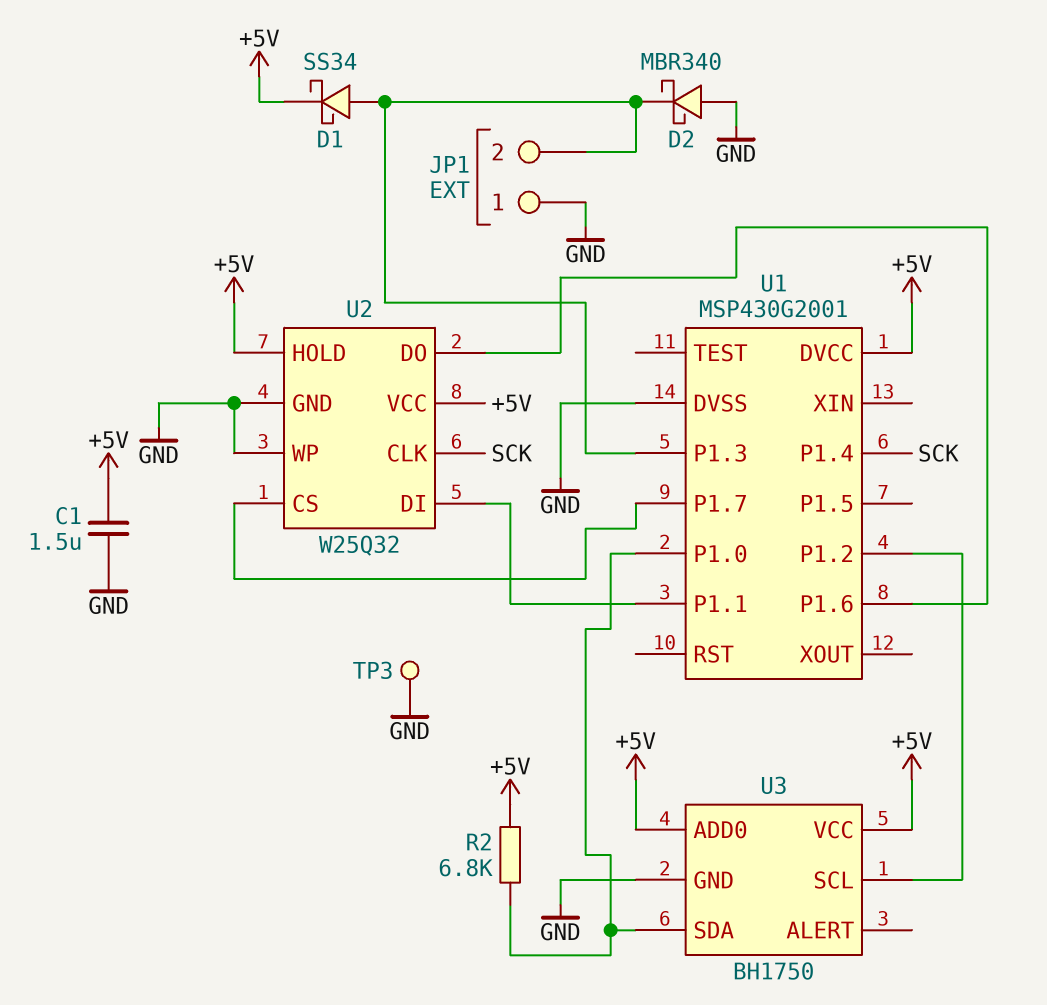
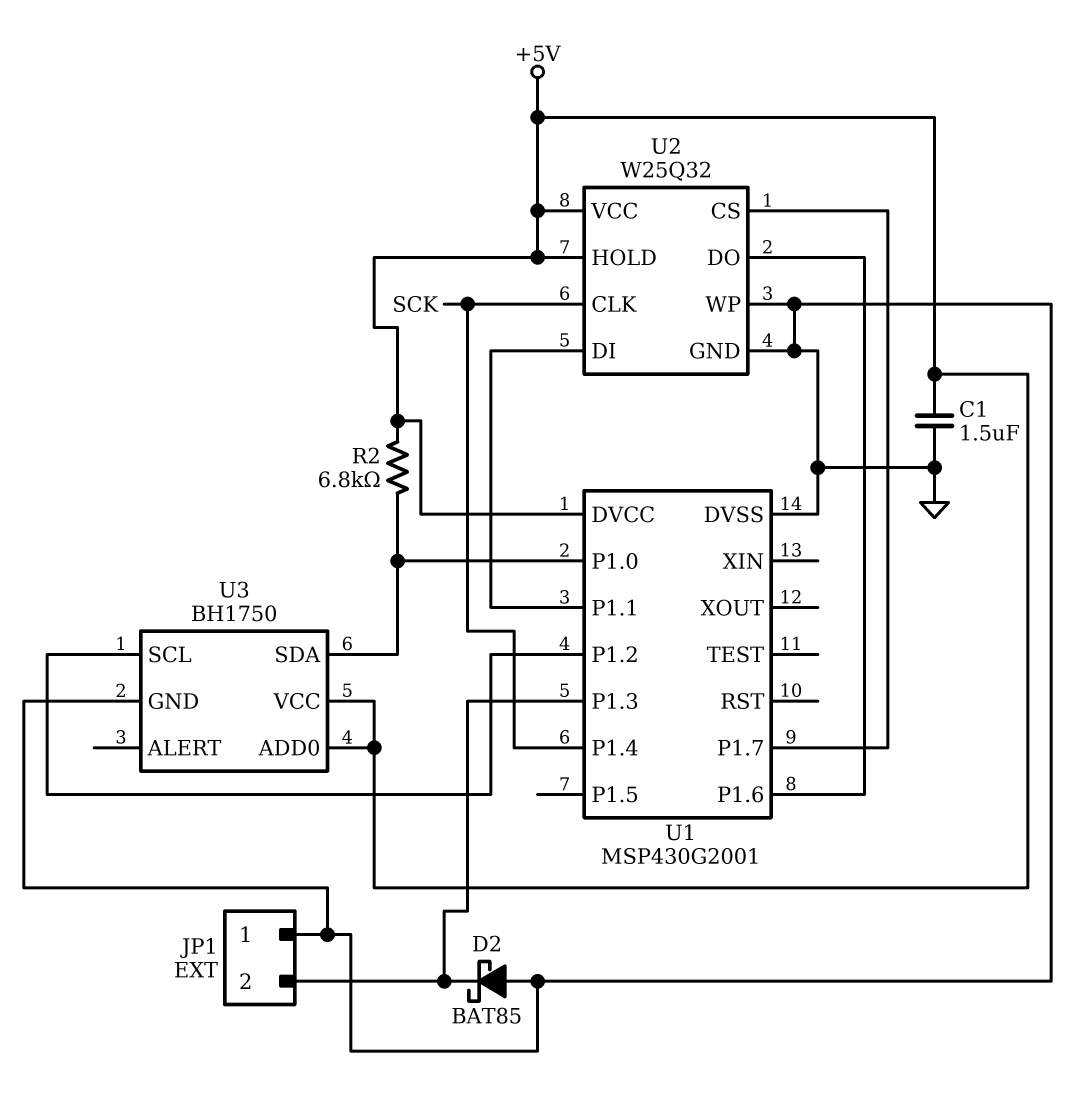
D1: schottky SS34 (A JP1/2, K +5V) -> none
D2: schottky MBR340 (A GND, K JP1/2) -> schottky BAT85 (A GND, K JP1/2)
TP3: test point (GND) -> none

